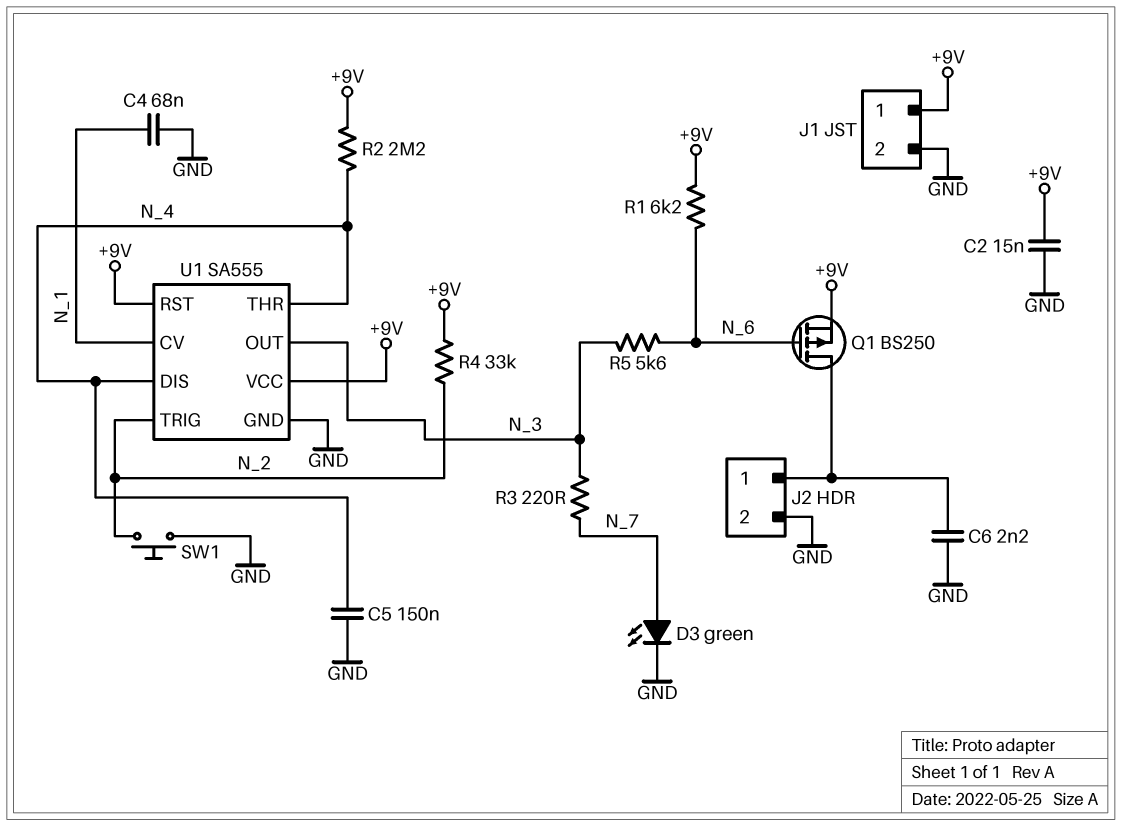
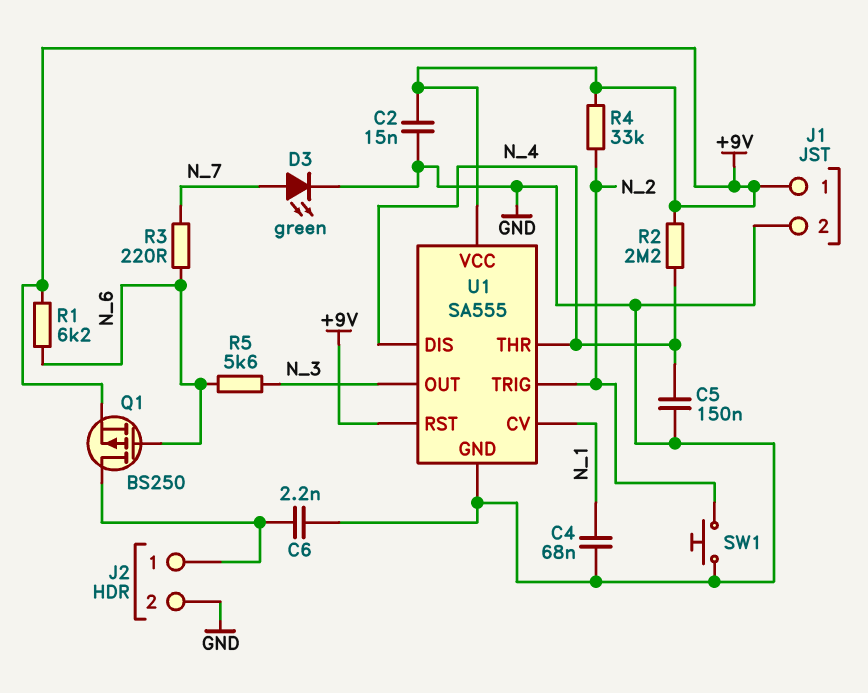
R3: 220 (N_3, N_7) -> 220 (N_6, N_7)

